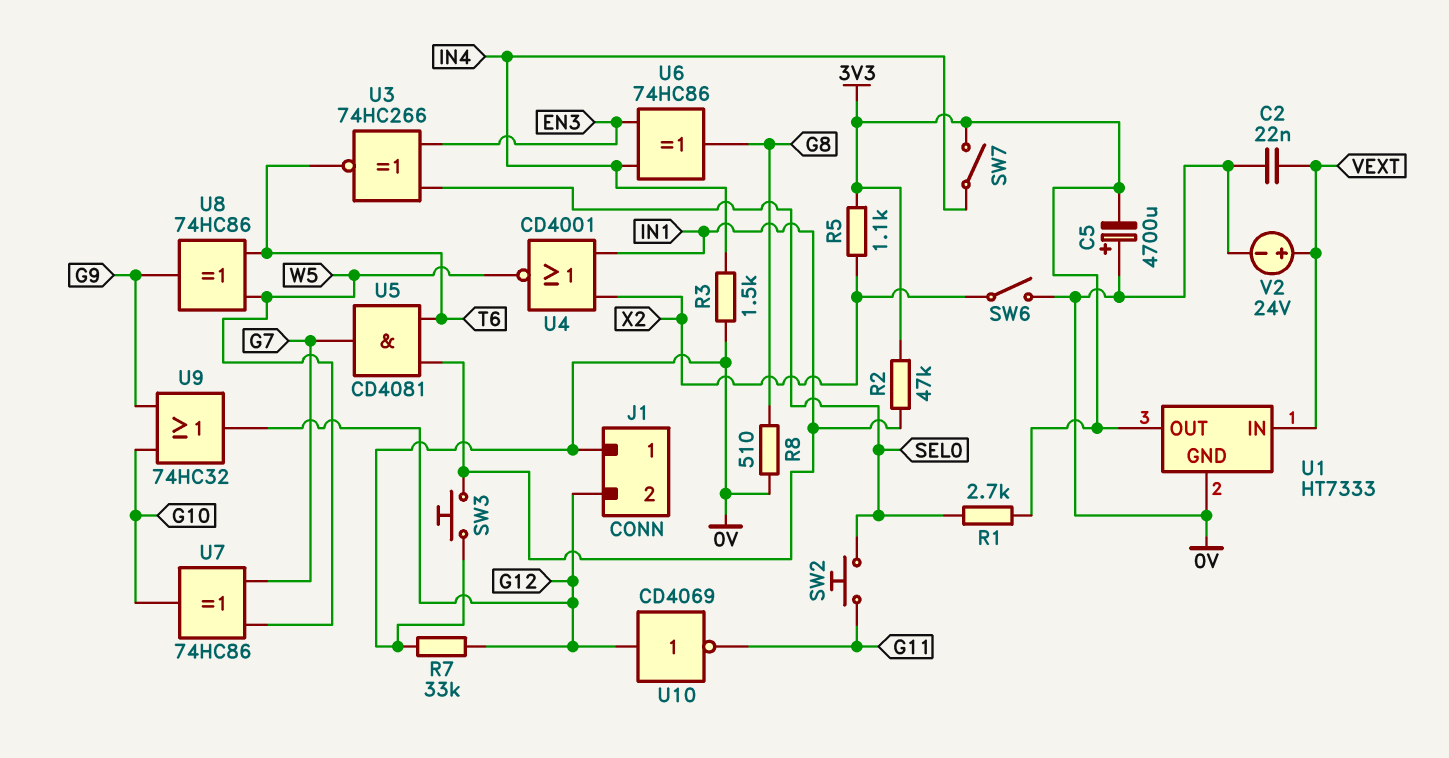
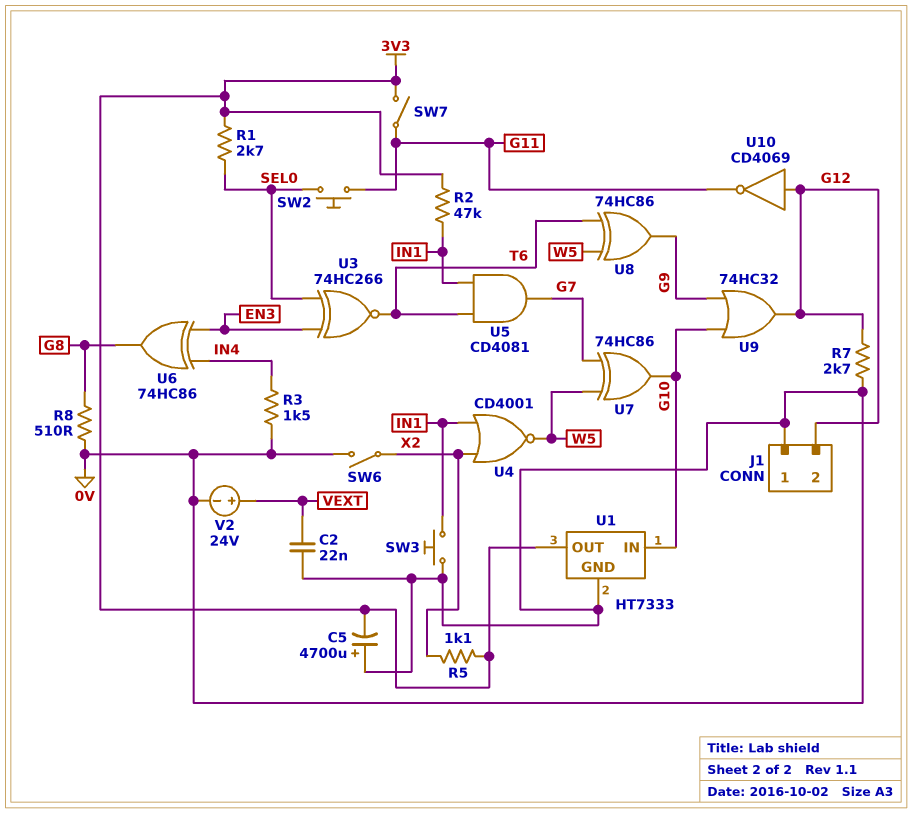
R7: 33k (0V, G12) -> 2.7k (0V, G12)
SW7: switch (3V3, IN4) -> switch (3V3, G11)
U1 pin IN: VEXT -> G10

